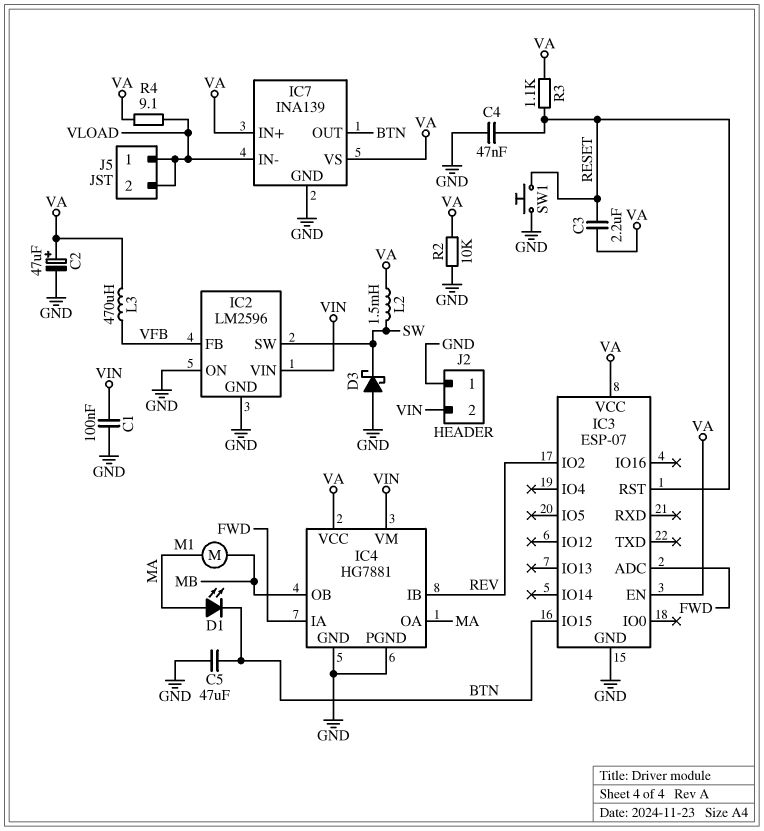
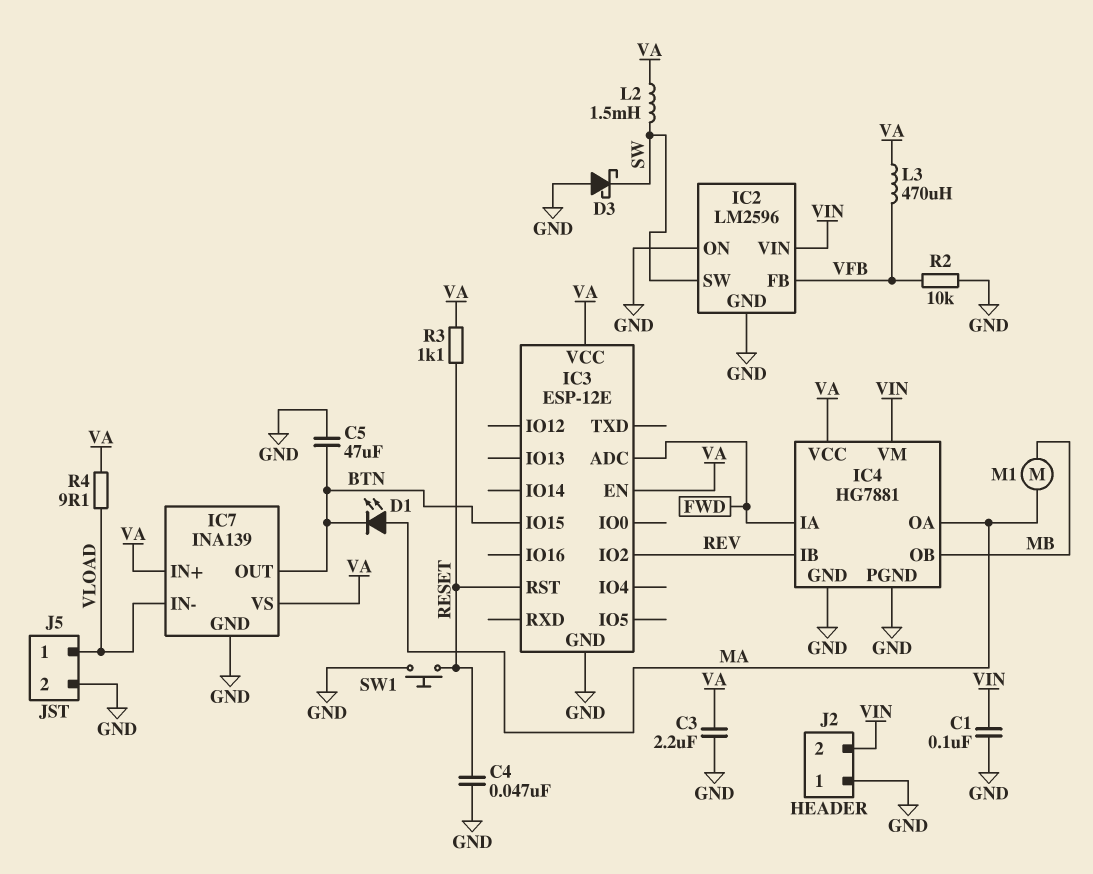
C2: 47uF (plus VA, minus GND) -> none
C3: 2.2uF (RESET, VA) -> 2.2uF (GND, VA)
IC3: ESP-07 -> ESP-12E
J5 pin 2: VLOAD -> GND
R2: 10k (GND, VA) -> 10k (GND, VFB)

